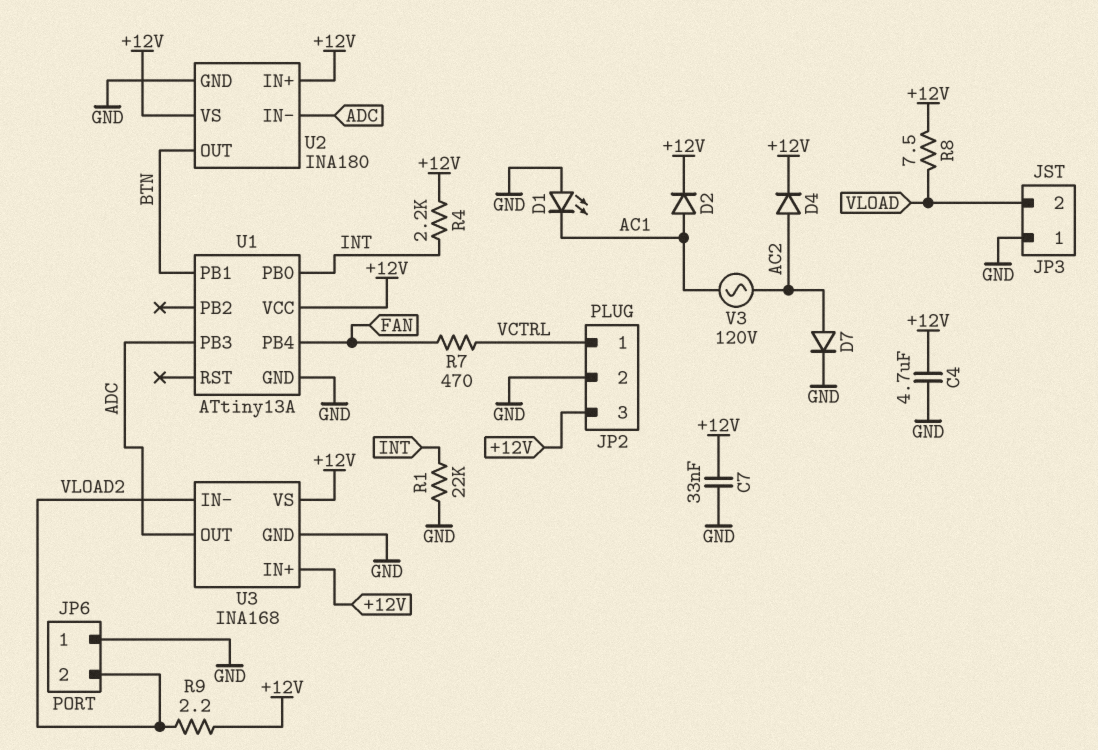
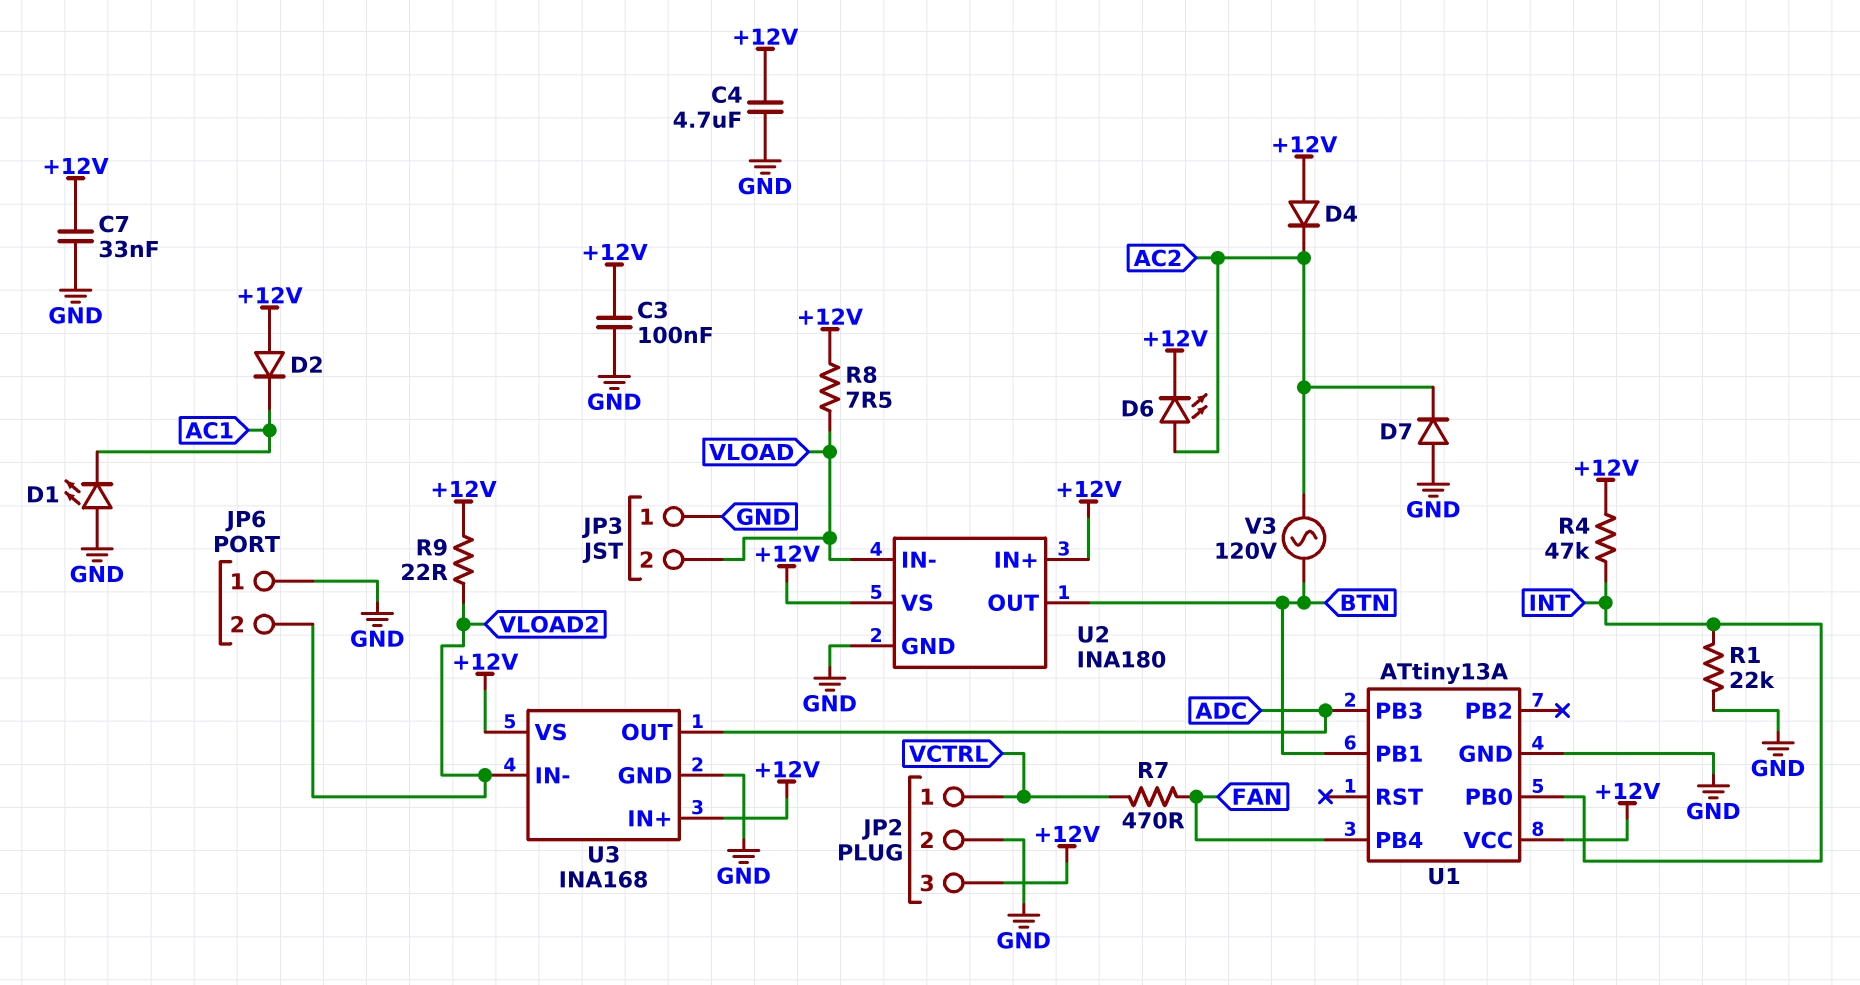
C3: none -> 100nF (+12V, GND)
D2: diode (A AC1, K +12V) -> diode (A +12V, K AC1)
D4: diode (A AC2, K +12V) -> diode (A +12V, K AC2)
D6: none -> LED (A AC2, K +12V)
D7: diode (A AC2, K GND) -> diode (A GND, K AC2)
R4: 2.2k (+12V, INT) -> 47k (+12V, INT)
R9: 2.2 (+12V, VLOAD2) -> 22 (+12V, VLOAD2)
U2 pin IN-: ADC -> VLOAD
V3: AC 120V (AC1, AC2) -> AC 120V (AC2, BTN)

